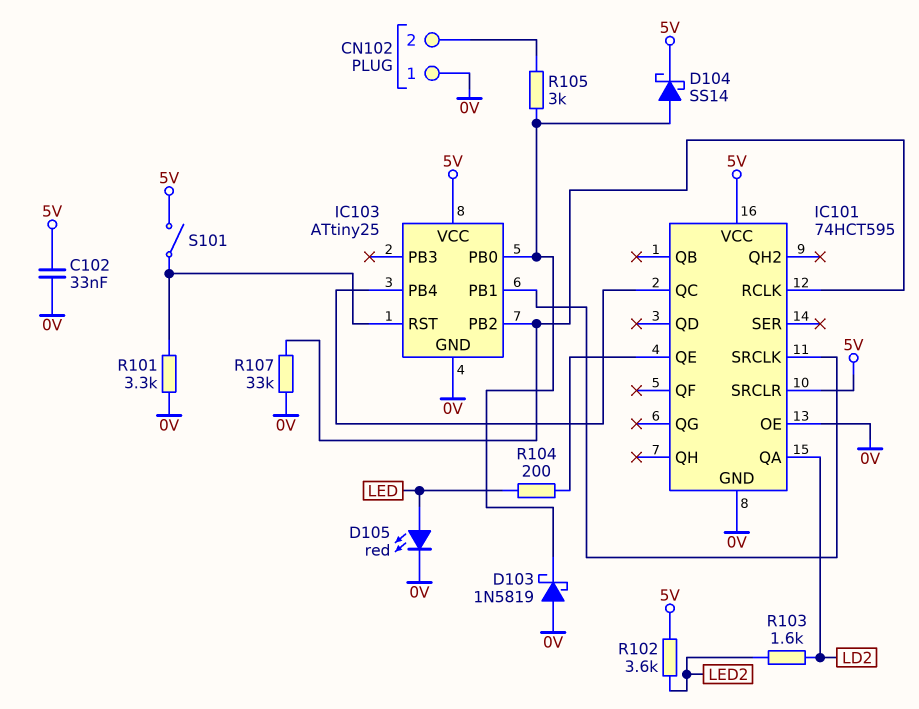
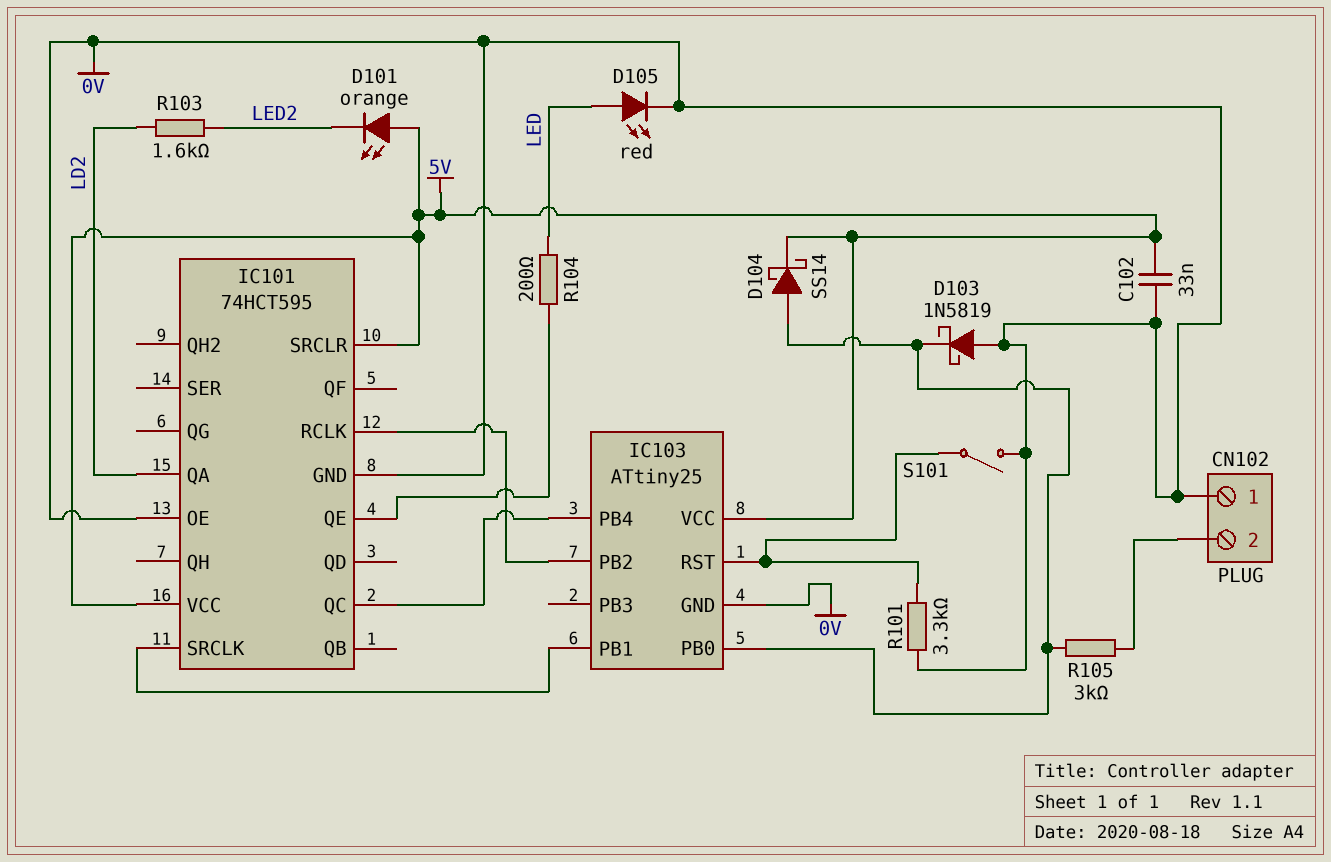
D101: none -> LED orange (A 5V, K LED2)
R102: 3.6k (5V, LED2) -> none
R107: 33k (0V, IC101/RCLK) -> none
S101: switch (5V, IC103/RST) -> switch (0V, IC103/RST)

